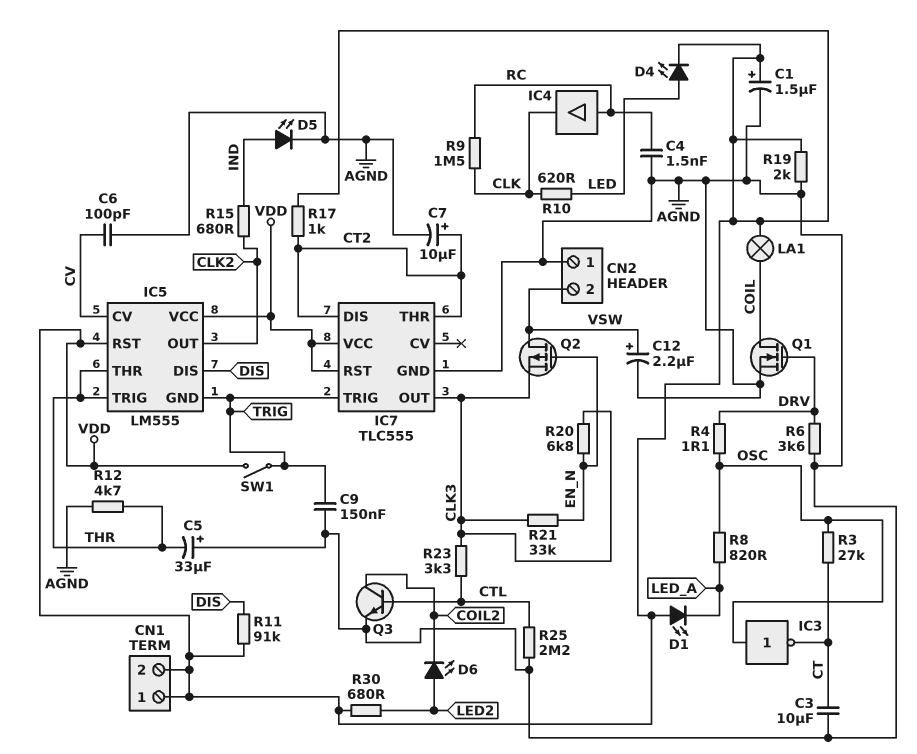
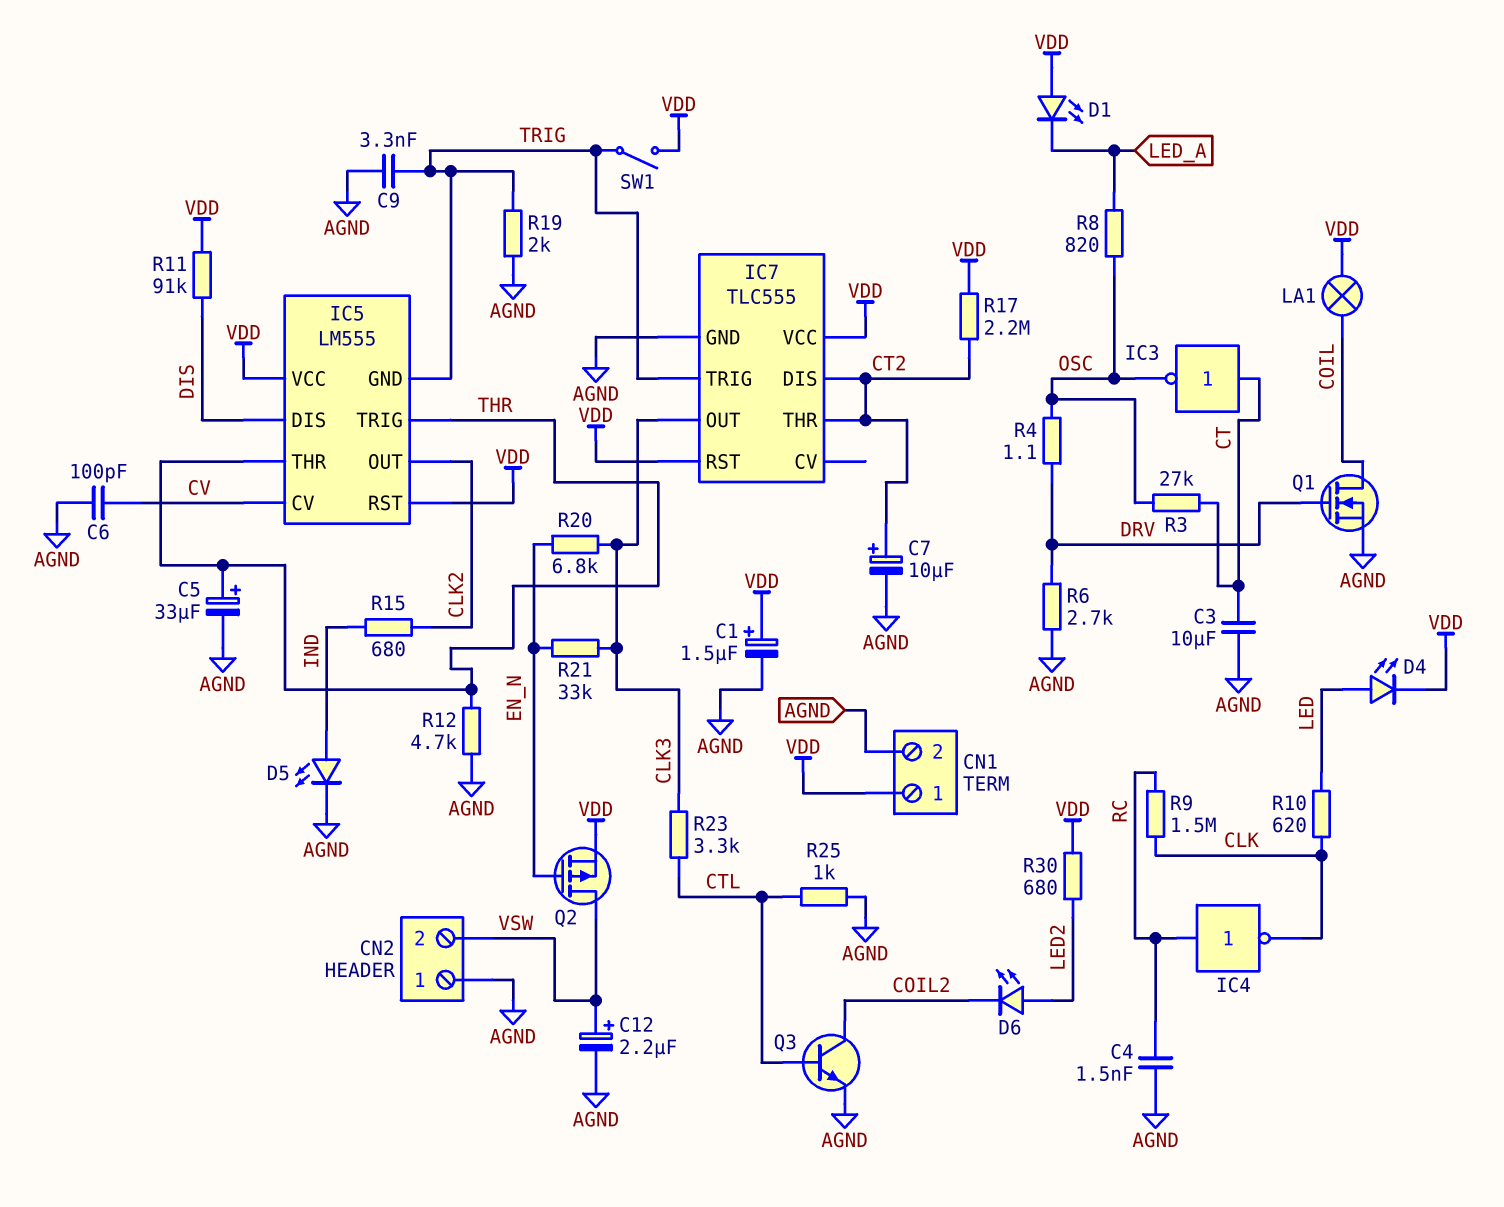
C5: 33uF (plus AGND, minus THR) -> 33uF (plus THR, minus AGND)
C9: 150nF (AGND, TRIG) -> 3.3nF (AGND, TRIG)
CN1 pin 2: VDD -> AGND
IC3: NOT (in OSC, out CT) -> NOT (in CT, out OSC)
IC4: buffer (in RC, out CLK) -> NOT (in RC, out CLK)
Q2: PMOS (G EN_N, D VSW, S CLK3) -> PMOS (G EN_N, D VSW, S VDD)
R6: 3.6k (AGND, DRV) -> 2.7k (AGND, DRV)
R17: 1k (CT2, VDD) -> 2.2M (CT2, VDD)
R19: 2k (AGND, VDD) -> 2k (AGND, TRIG)
R25: 2.2M (AGND, CTL) -> 1k (AGND, CTL)

